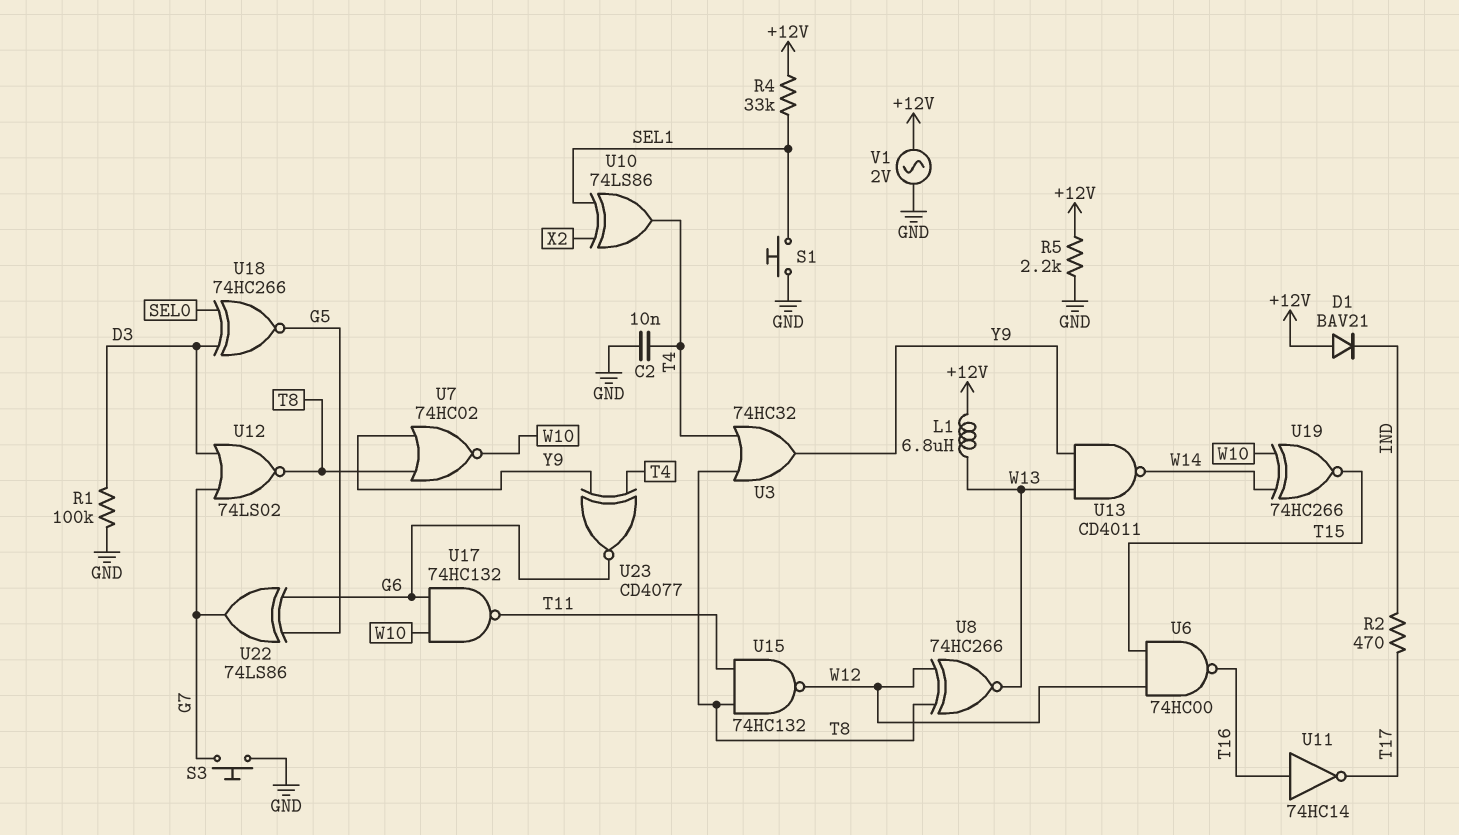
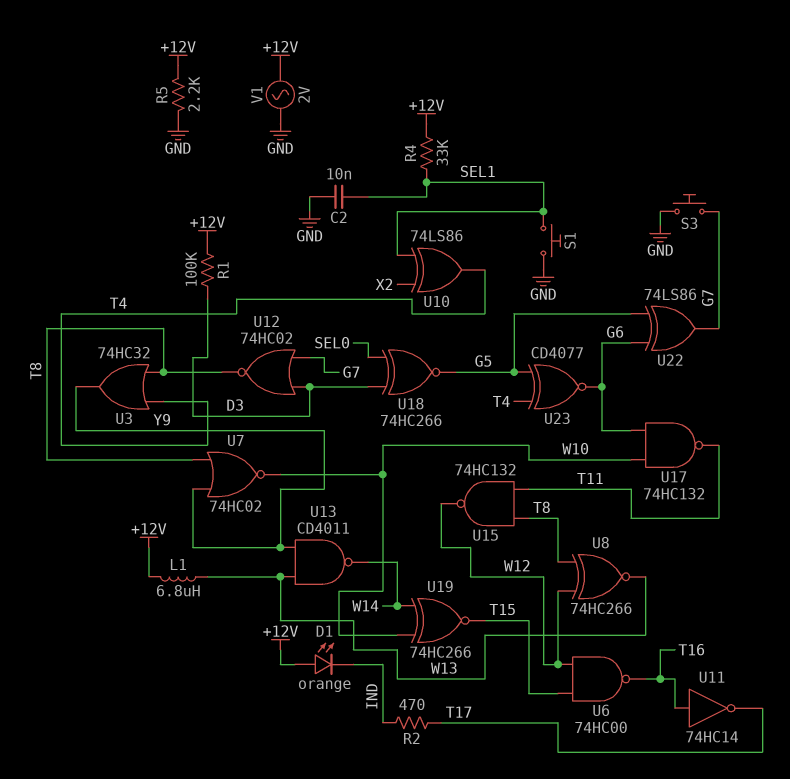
C2: 10nF (GND, T4) -> 10nF (GND, SEL1)
D1: diode BAV21 (A +12V, K IND) -> LED orange (A +12V, K IND)
R1: 100k (D3, GND) -> 100k (+12V, D3)
U12: NOR 74LS02 (in D3, in G7, out T8) -> NOR 74HC02 (in D3, in G7, out T8)
U23: XNOR CD4077 (in T4, in Y9, out G6) -> XNOR CD4077 (in G5, in T4, out G6)

